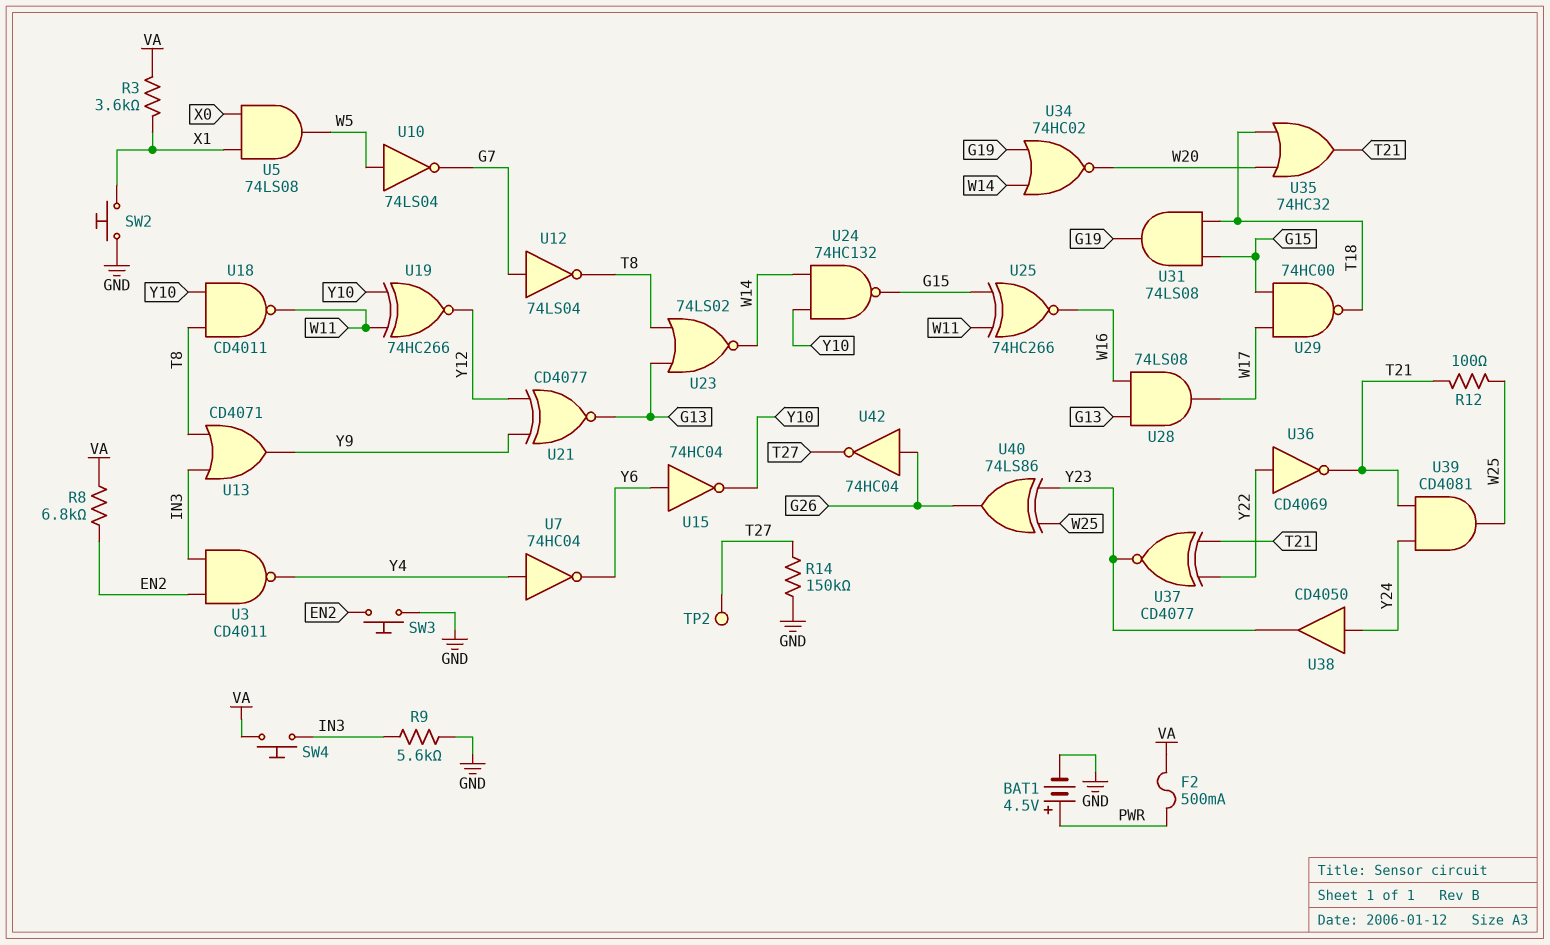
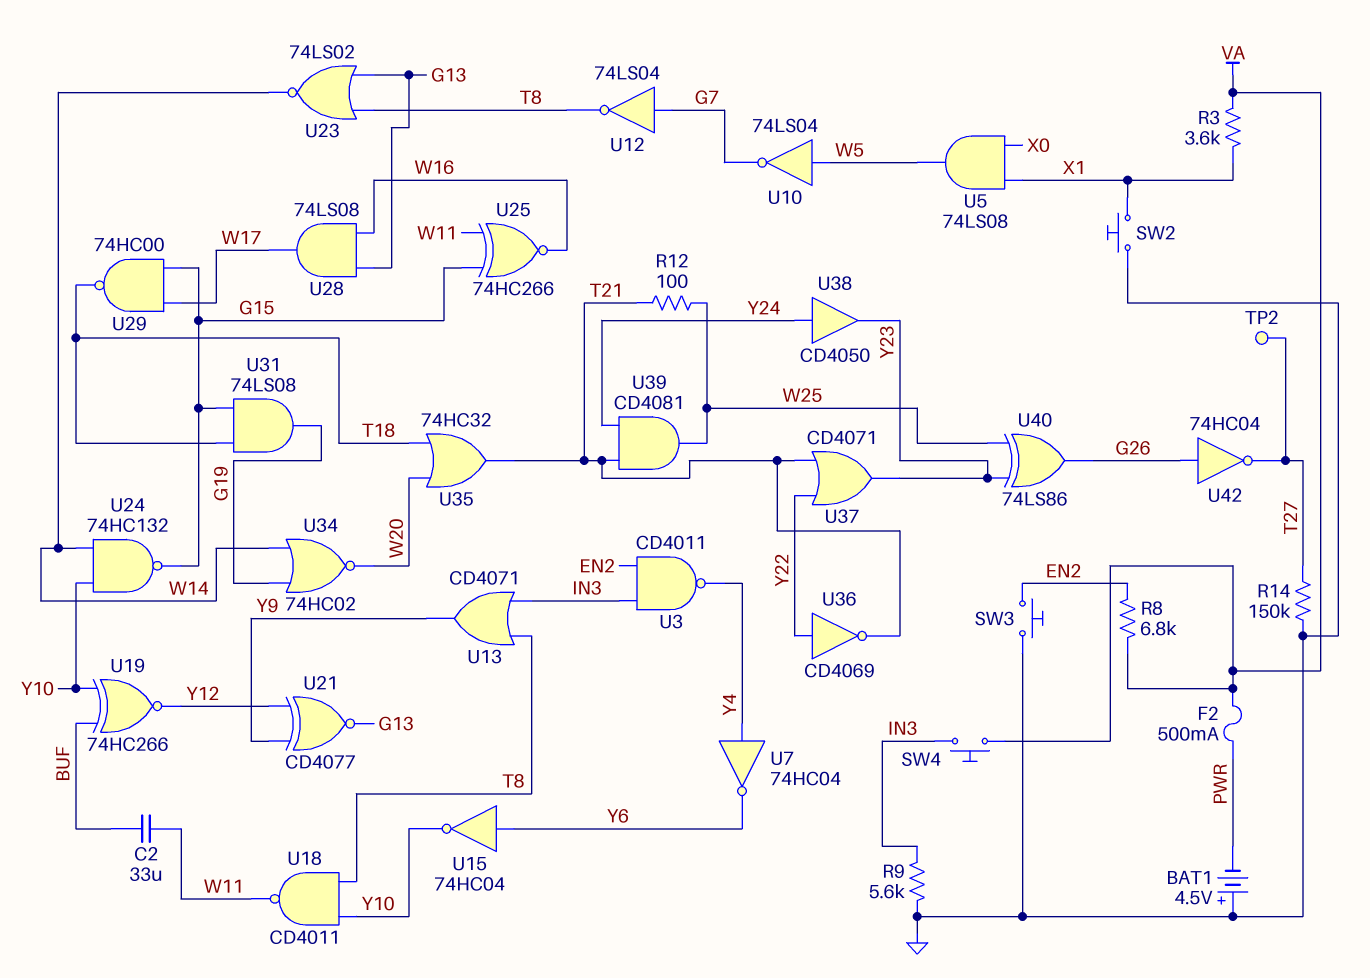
BAT1: 4.5V (plus PWR, minus GND) -> 4.5V (plus GND, minus PWR)
C2: none -> 33uF (BUF, W11)
U19: XNOR 74HC266 (in W11, in Y10, out Y12) -> XNOR 74HC266 (in BUF, in Y10, out Y12)
U37: XNOR CD4077 (in T21, in Y22, out Y23) -> OR CD4071 (in T21, in Y22, out Y23)

